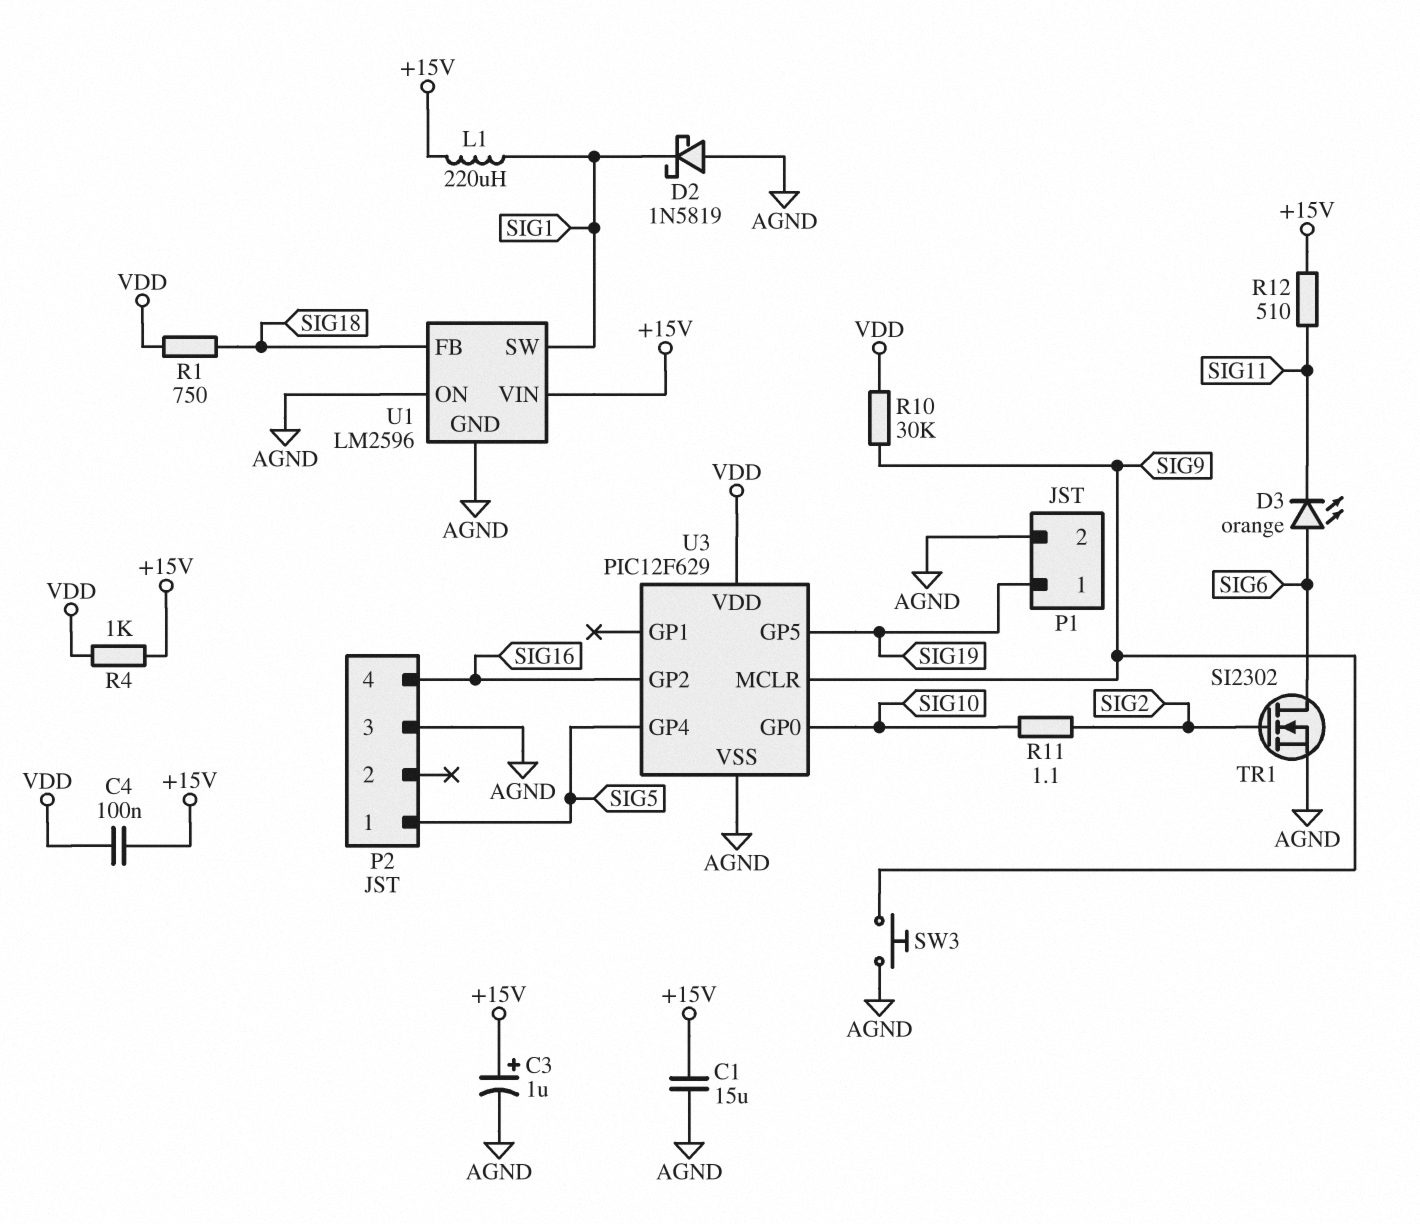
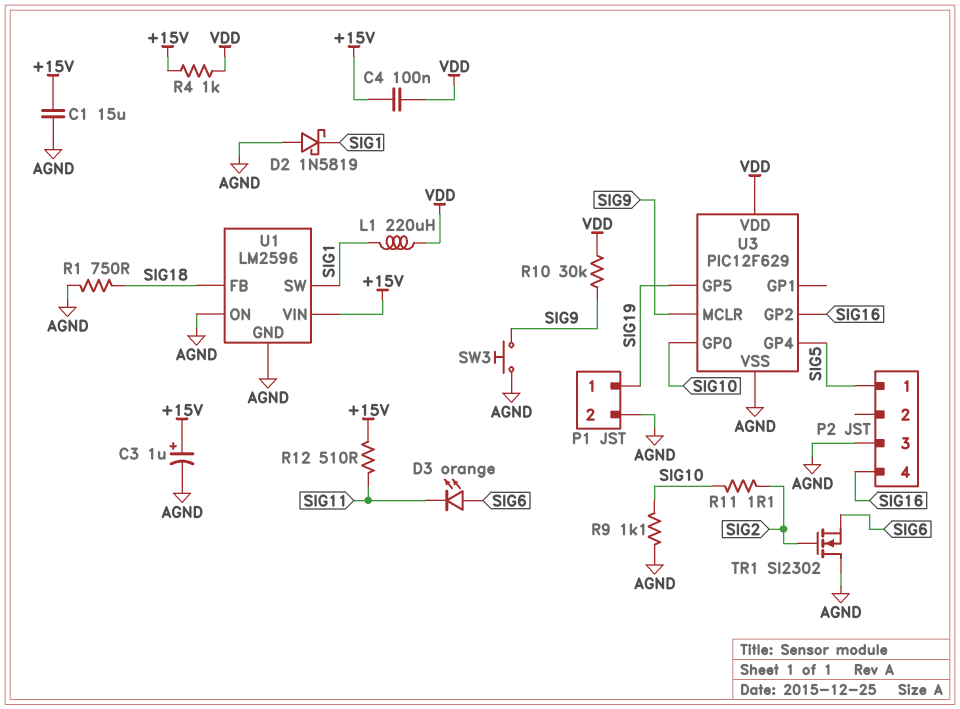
L1: 220uH (+15V, SIG1) -> 220uH (SIG1, VDD)
R1: 750 (SIG18, VDD) -> 750 (AGND, SIG18)
R9: none -> 1.1k (AGND, SIG10)
TR1: NMOS SI2302 (G SIG2, D SIG6, S AGND) -> NMOS SI2302 (G SIG2, D AGND, S SIG6)

